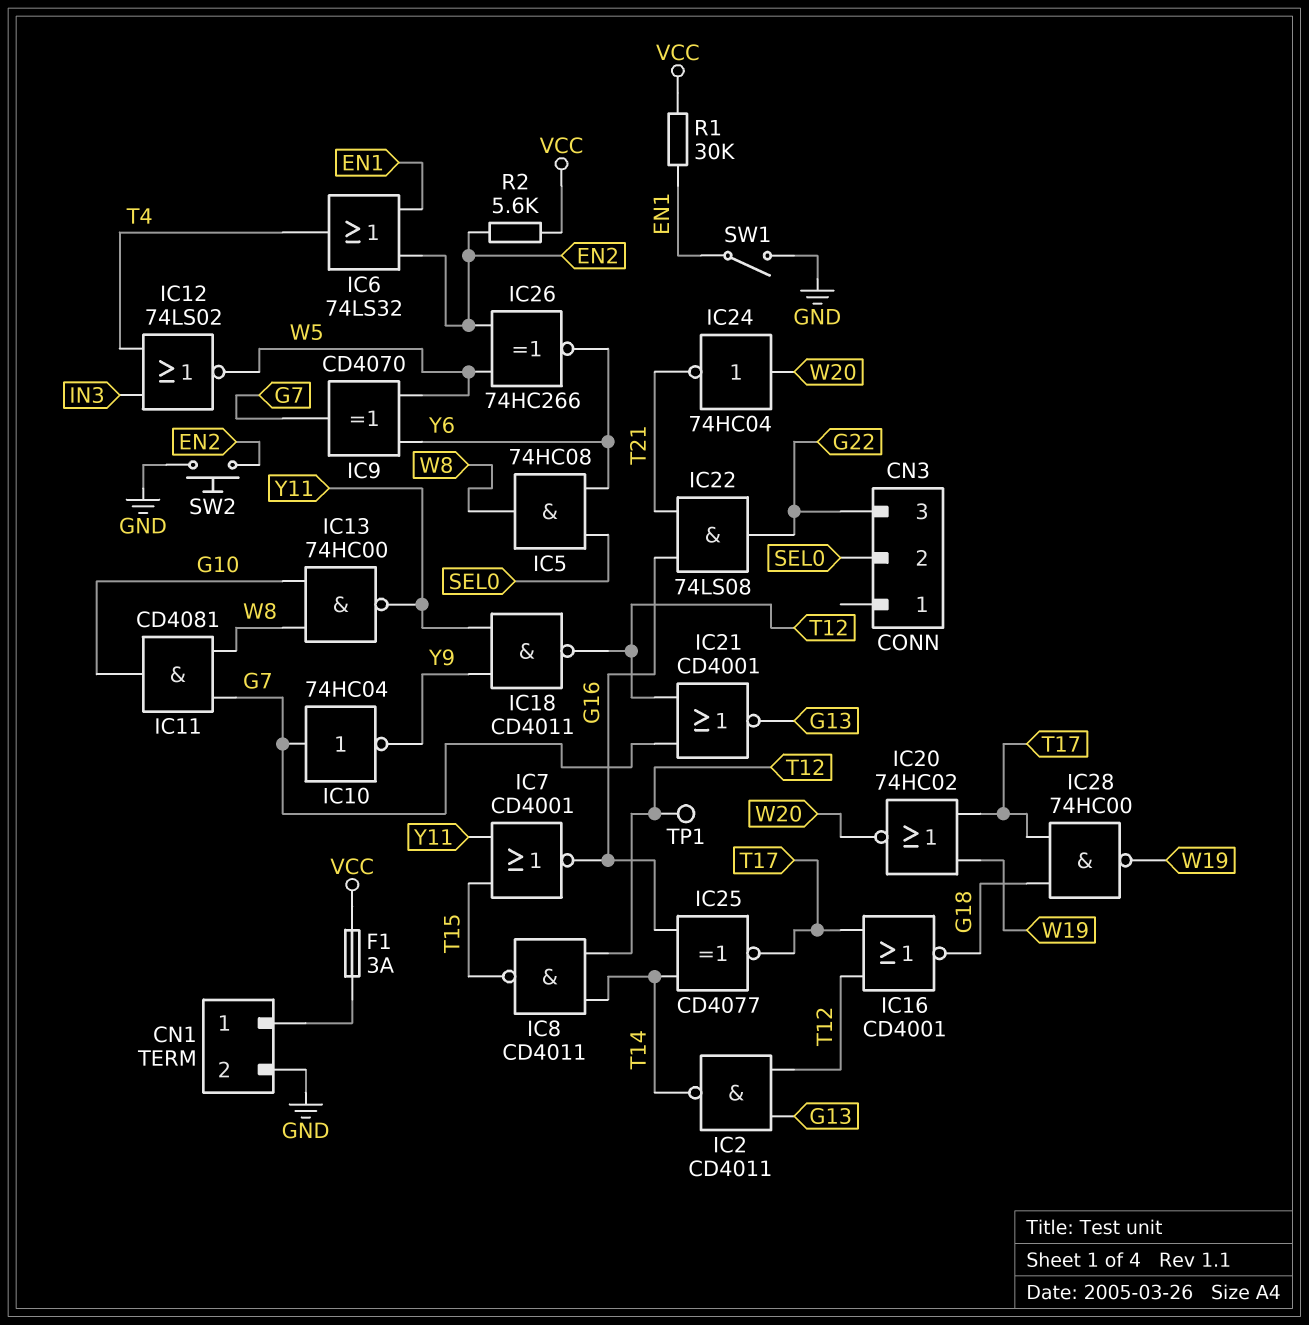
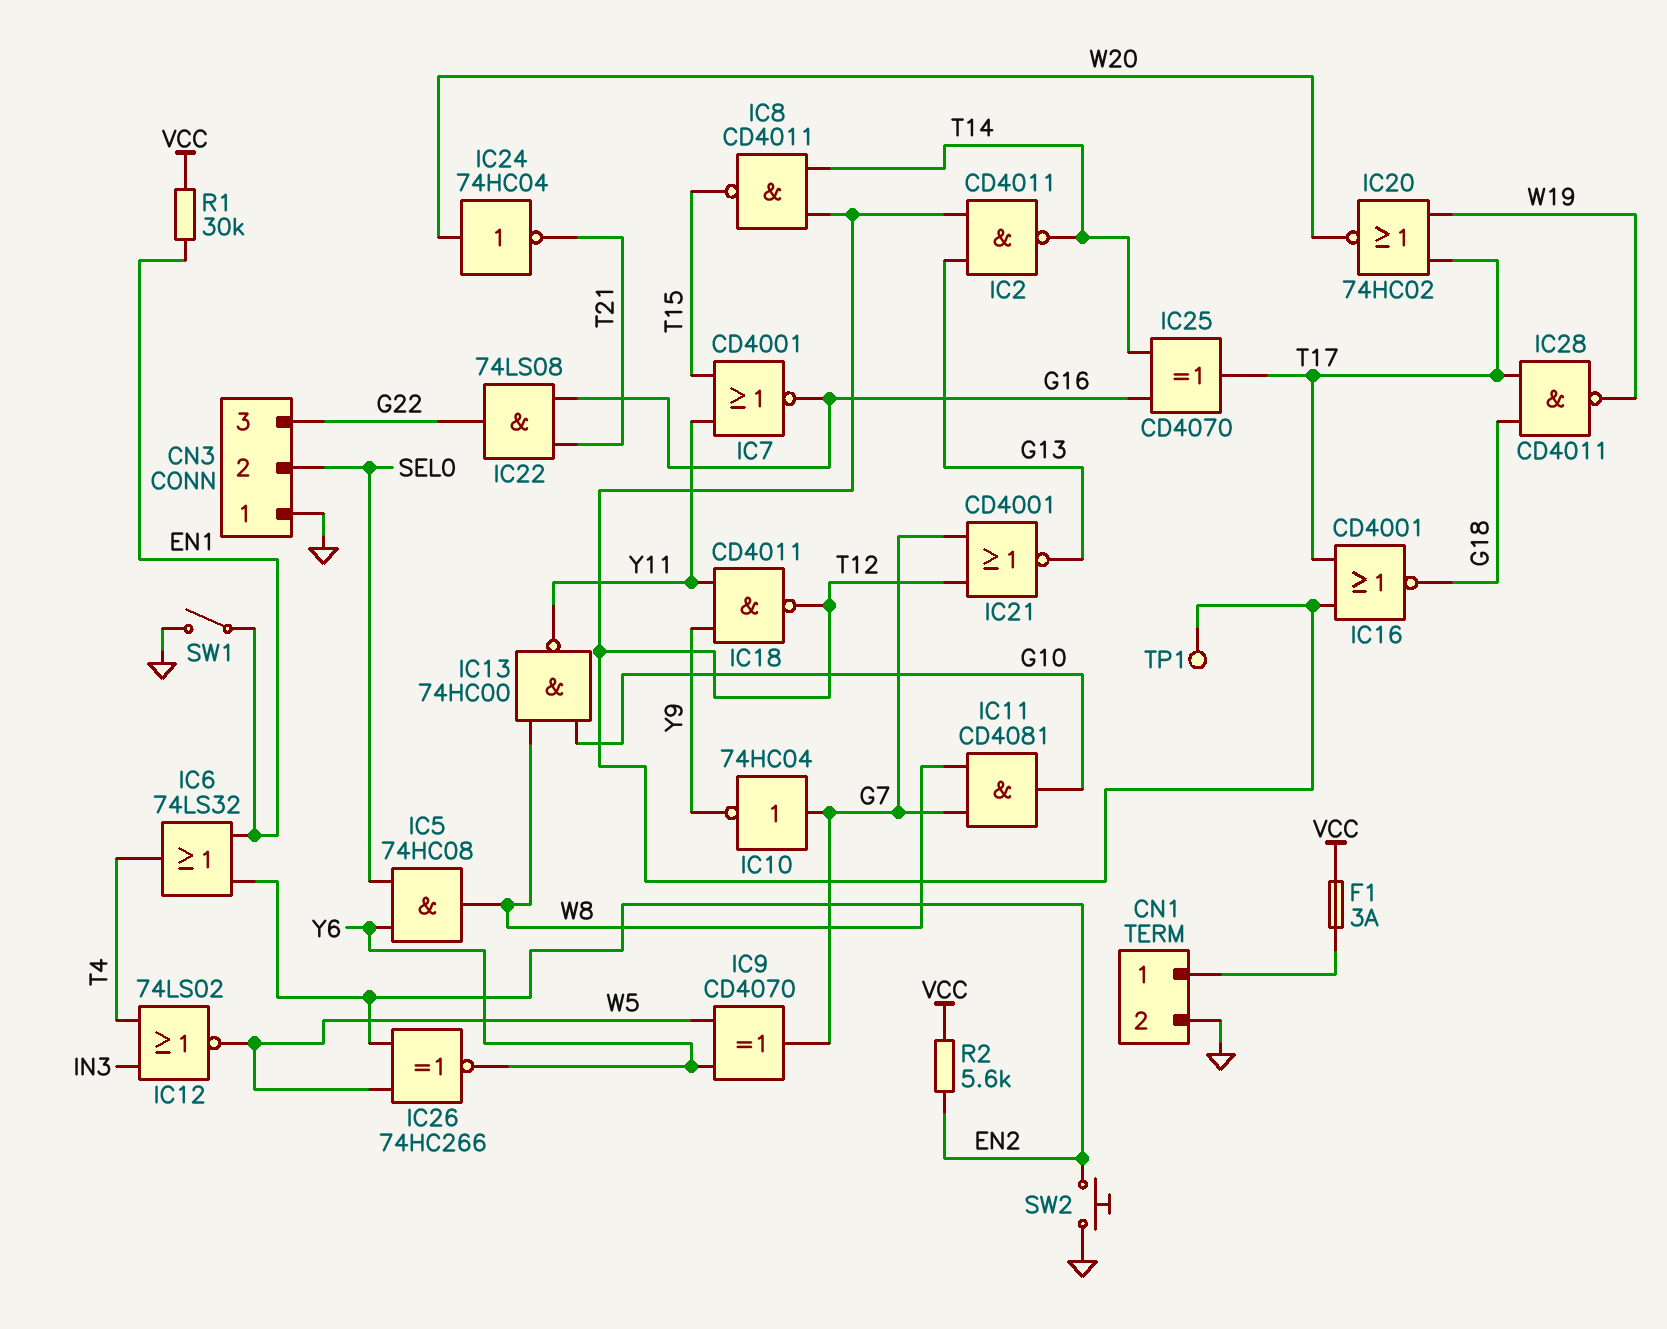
CN3 pin 1: none -> GND
IC25: XNOR CD4077 (in G16, in T14, out T17) -> XOR CD4070 (in G16, in T14, out T17)
IC28: NAND 74HC00 (in G18, in T17, out W19) -> NAND CD4011 (in G18, in T17, out W19)

